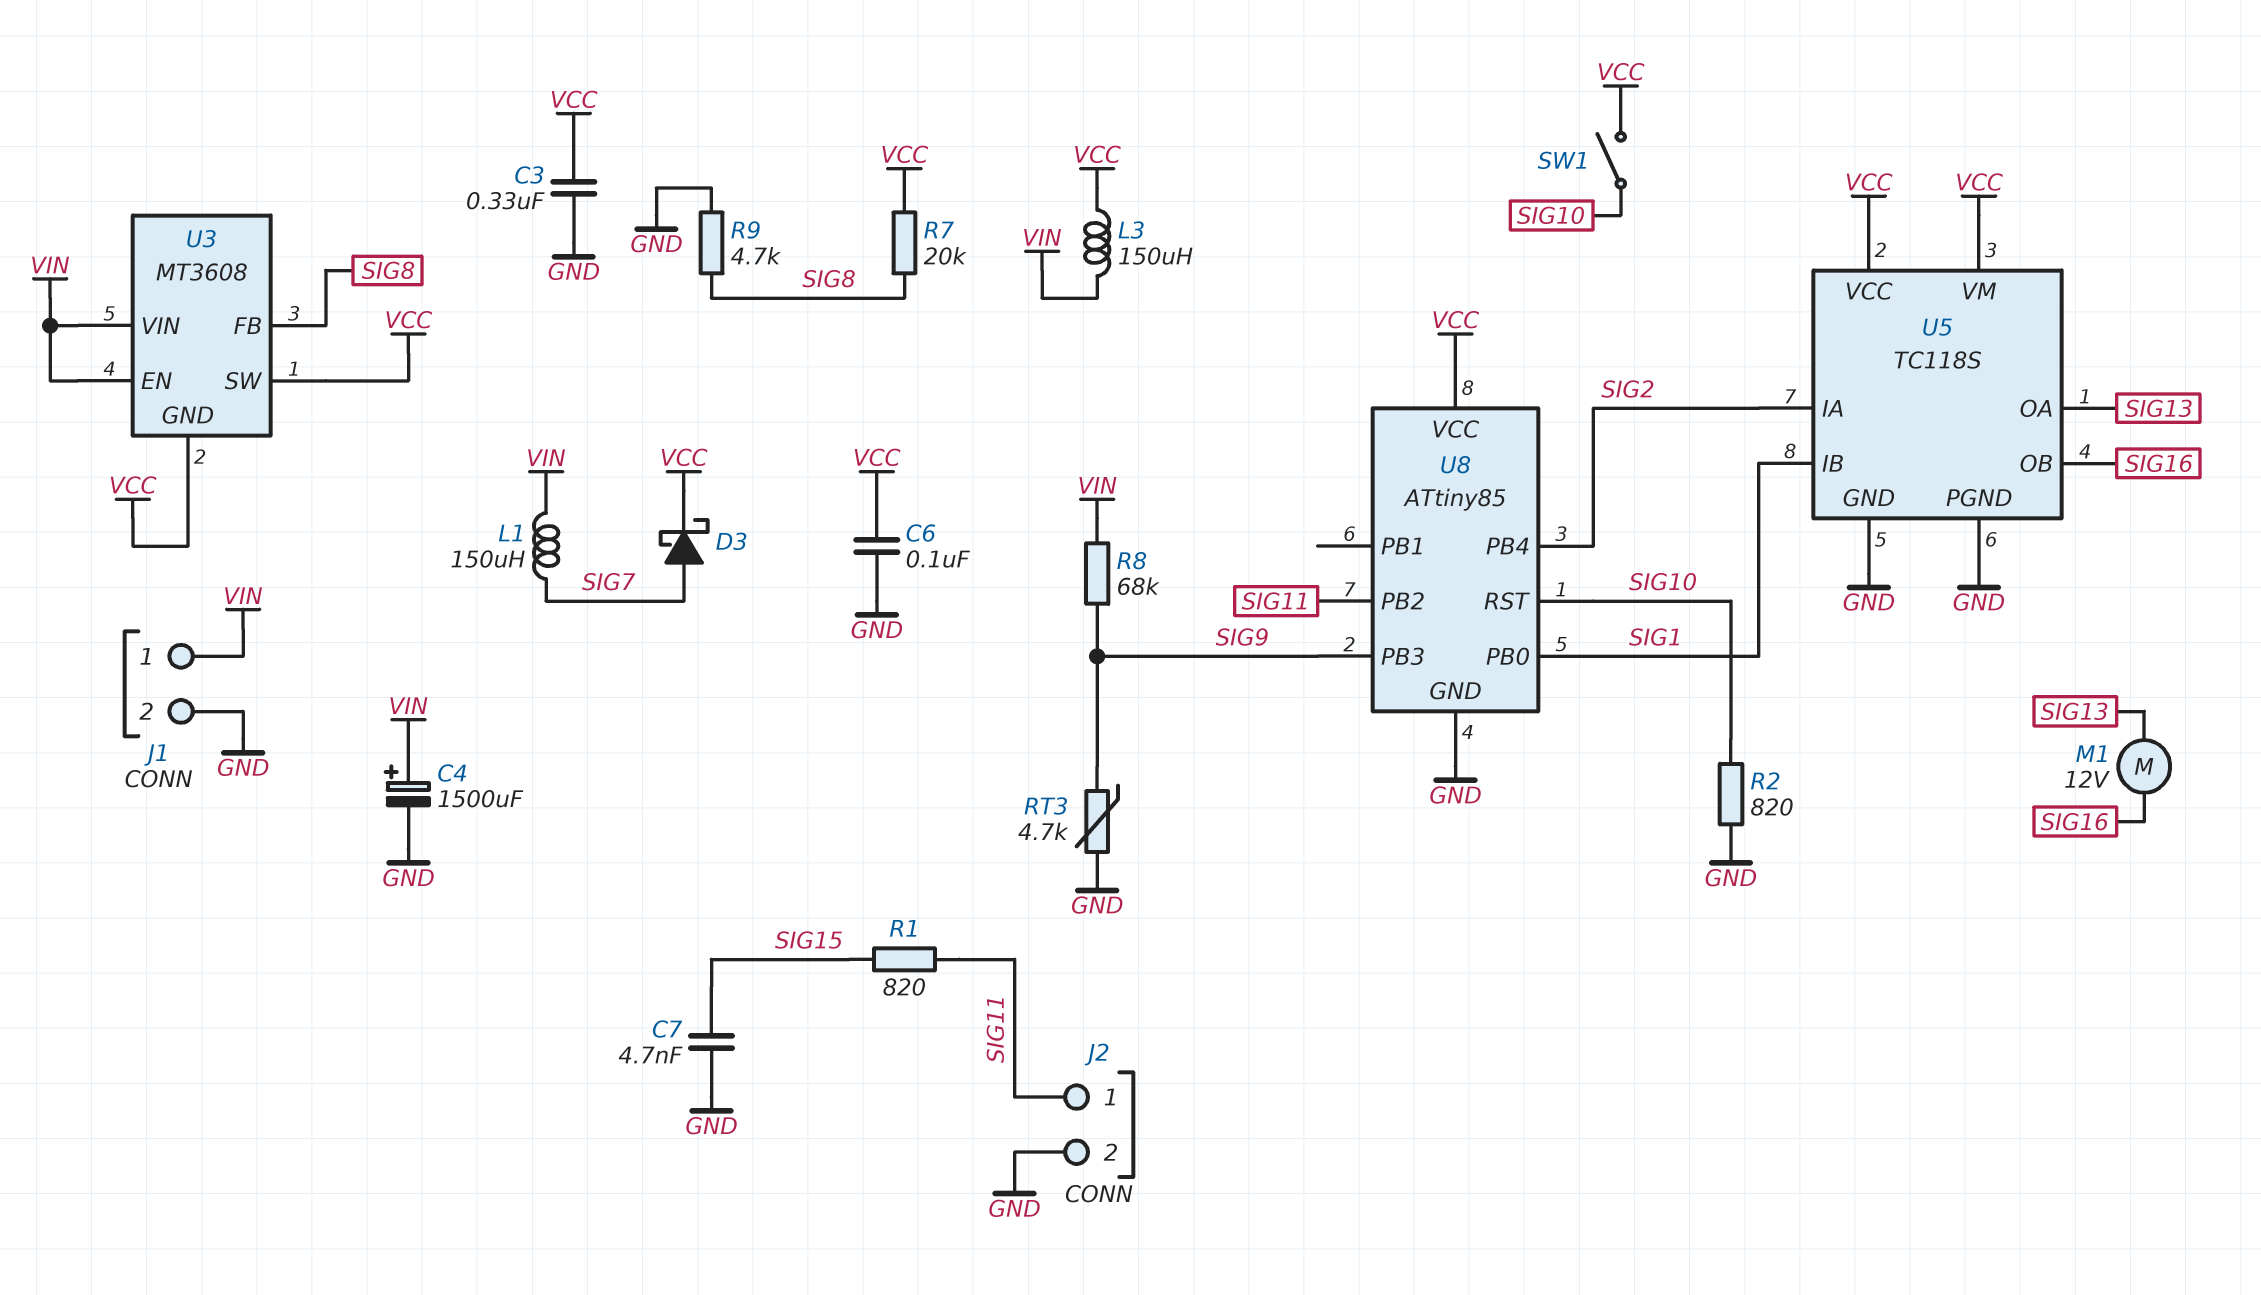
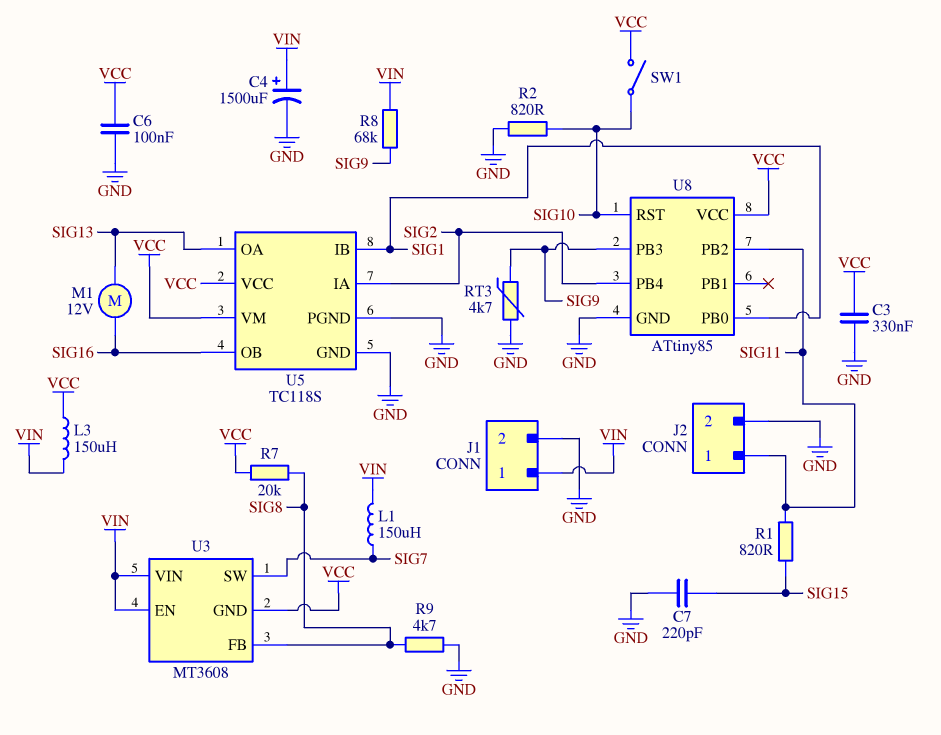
C7: 4.7nF (GND, SIG15) -> 220pF (GND, SIG15)
D3: schottky (A SIG7, K VCC) -> none
U3 pin SW: VCC -> SIG7

